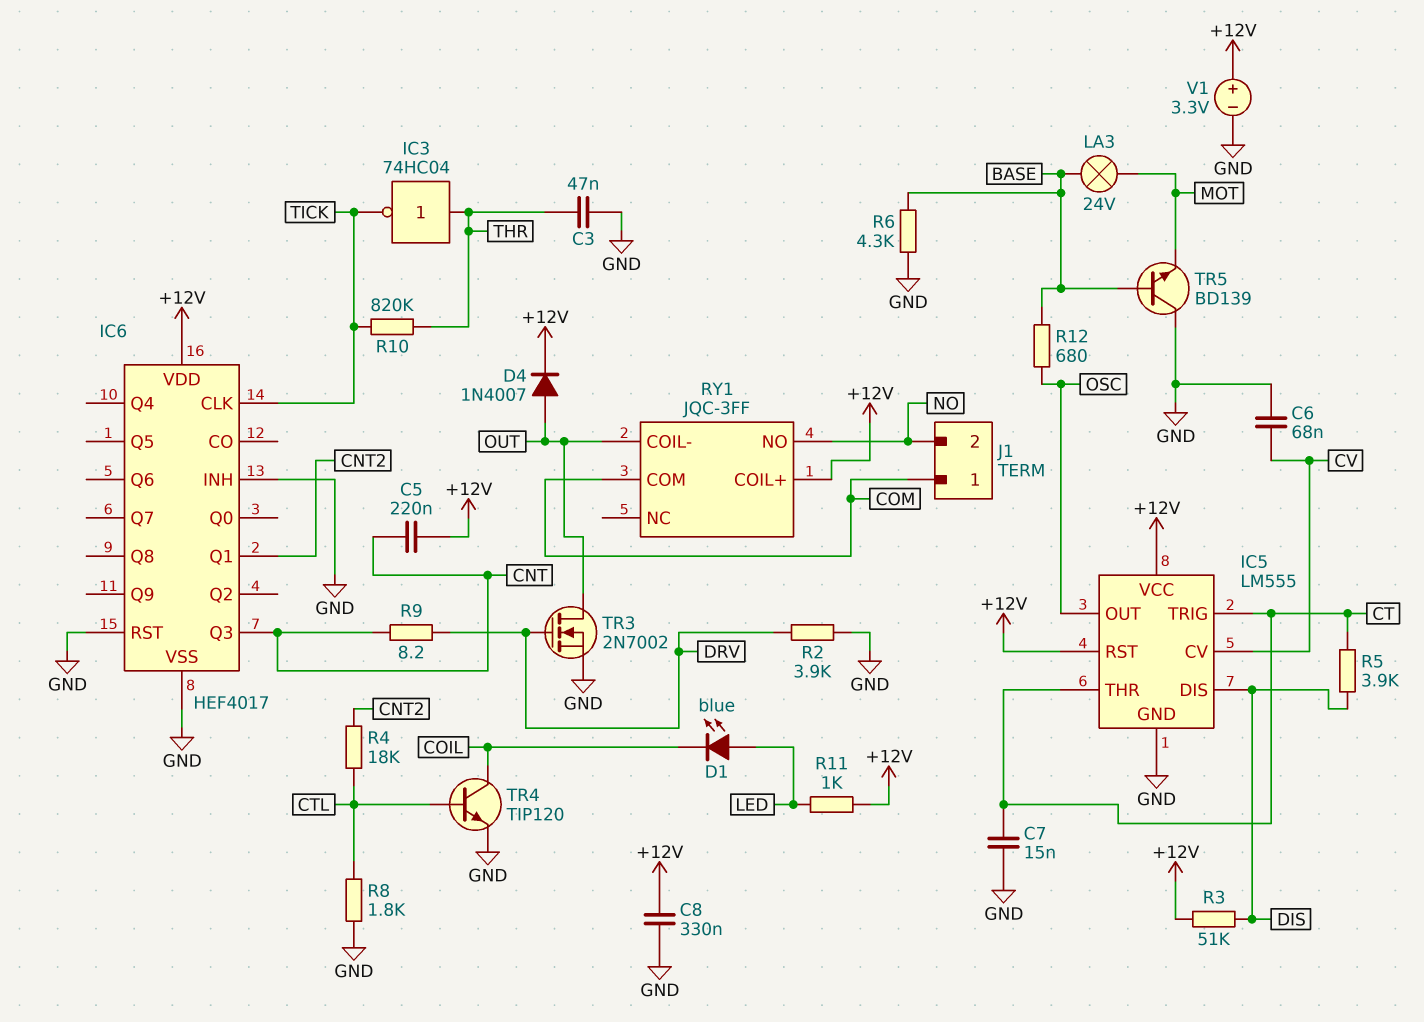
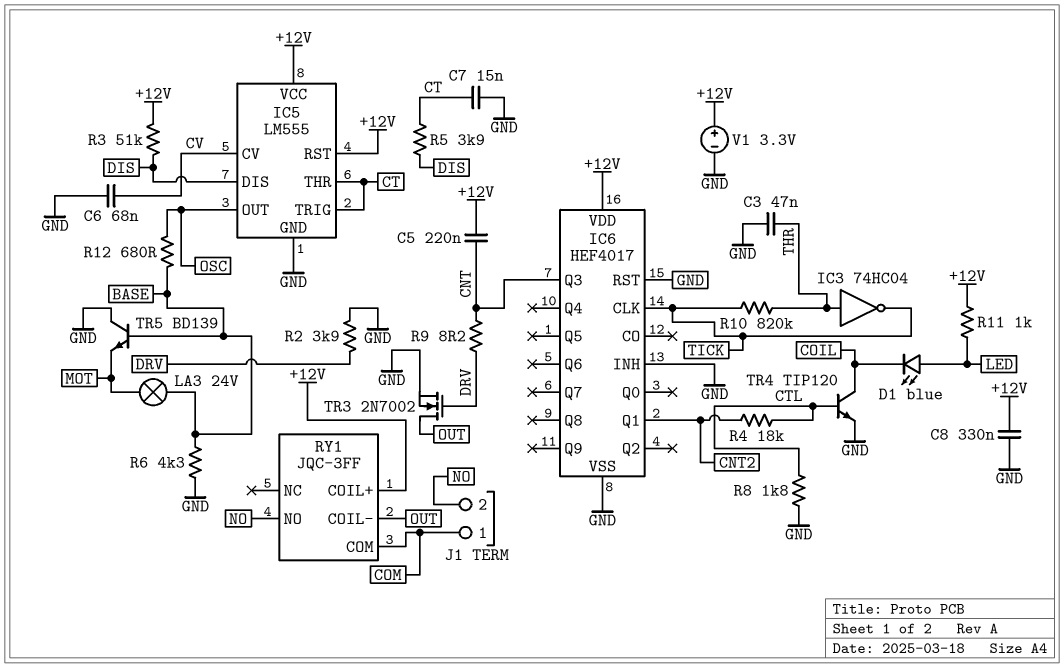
D4: diode 1N4007 (A OUT, K +12V) -> none

